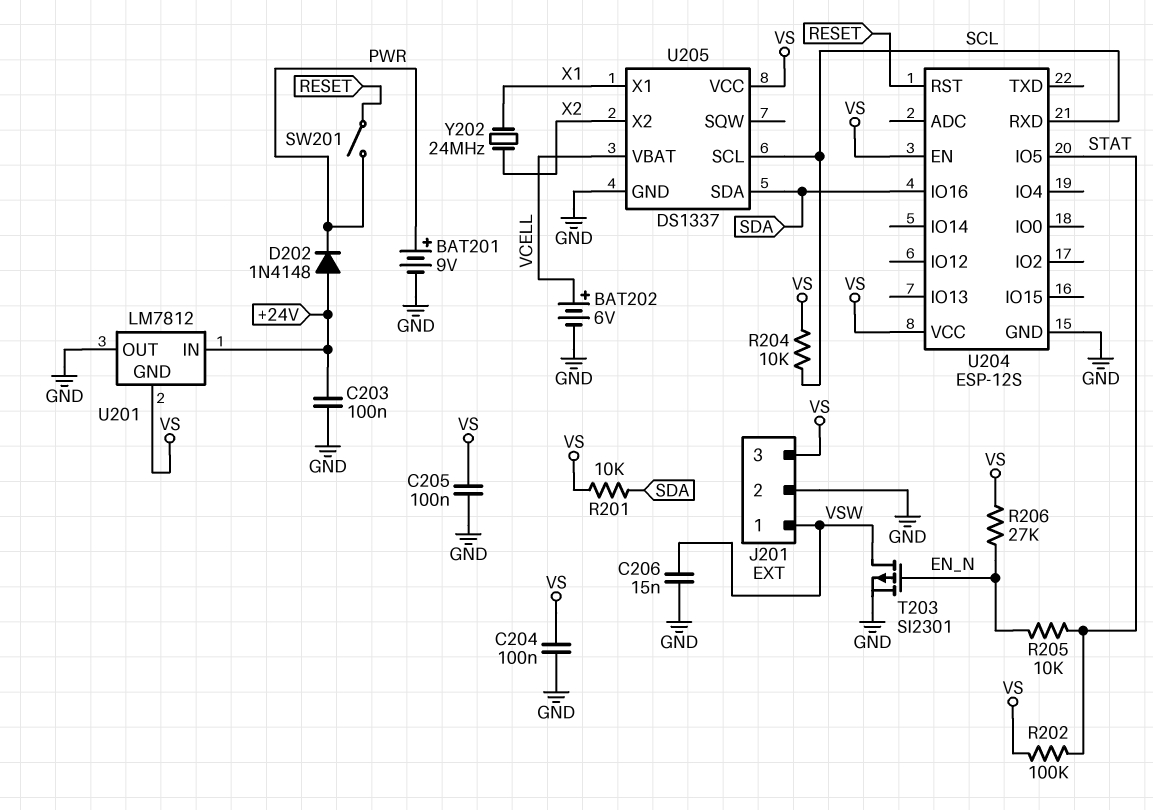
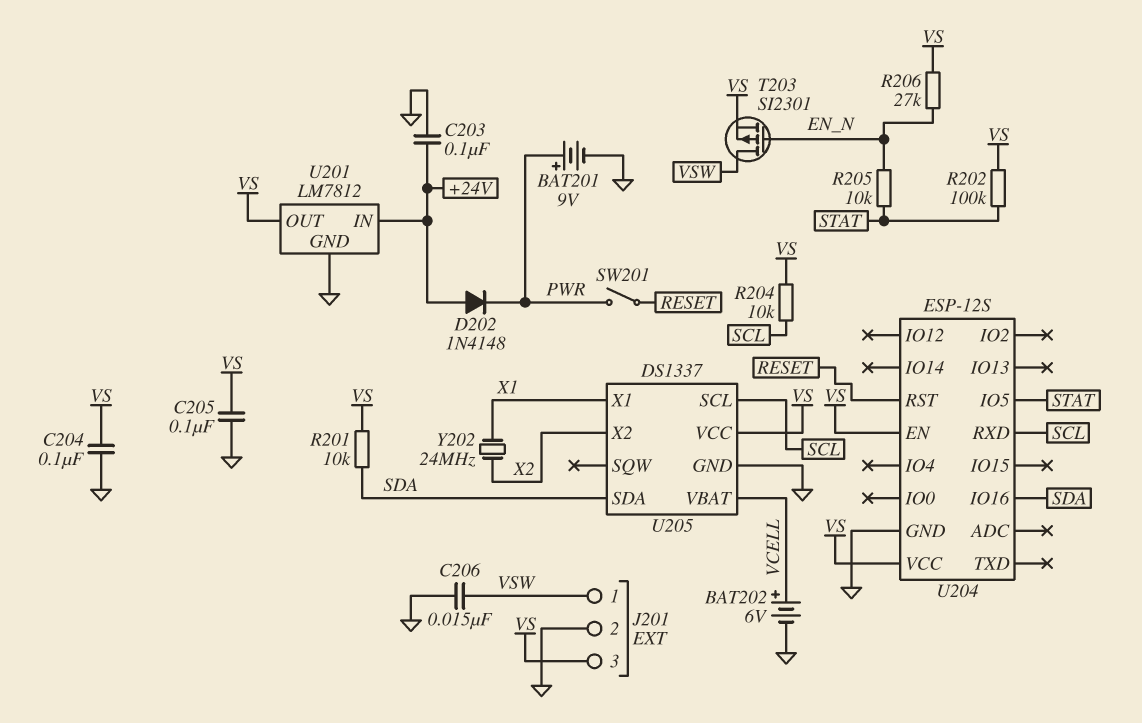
T203: PMOS SI2301 (G EN_N, D VSW, S GND) -> PMOS SI2301 (G EN_N, D VSW, S VS)
U201 pin GND: VS -> GND
U201 pin OUT: GND -> VS

